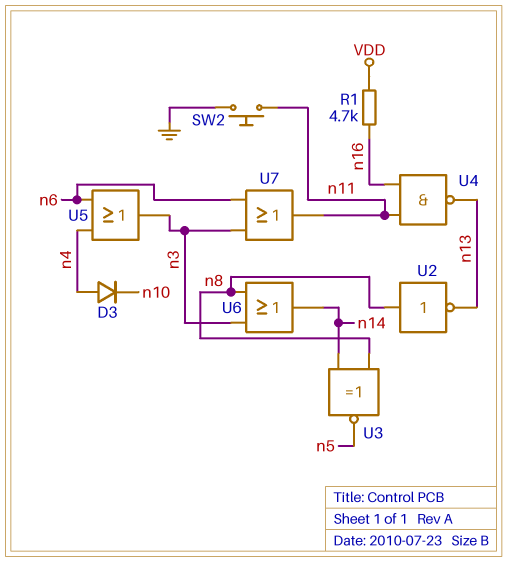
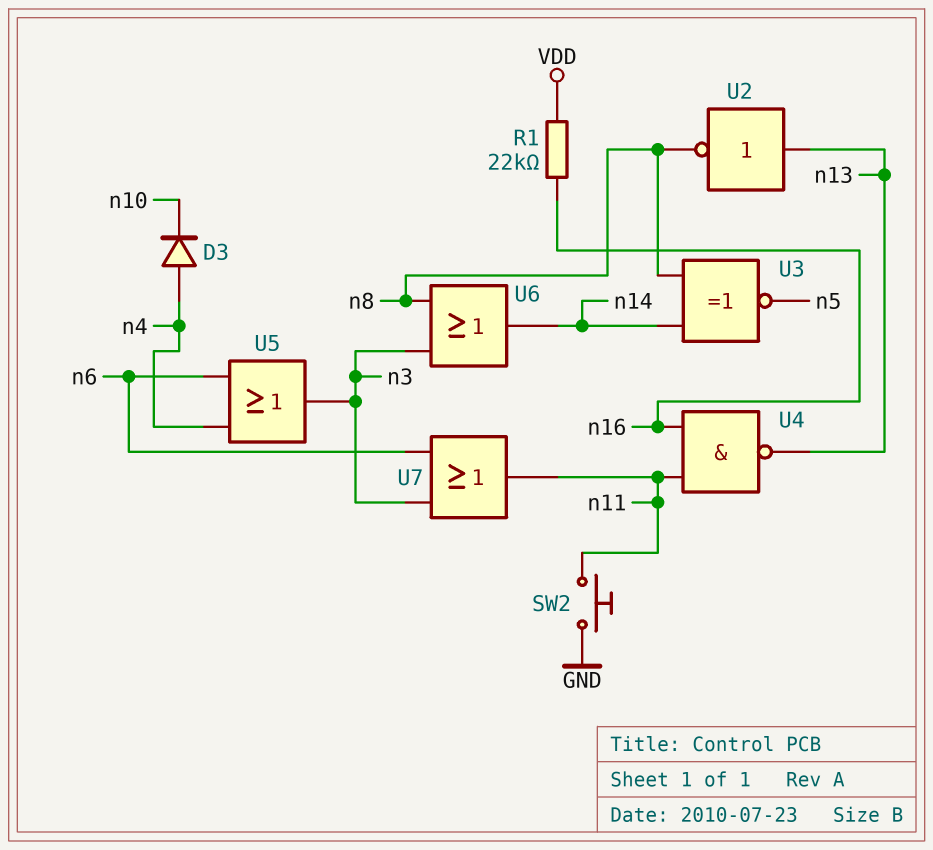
R1: 4.7k (VDD, n16) -> 22k (VDD, n16)
U2: NOT (in n8, out n13) -> NOT (in n13, out n8)

